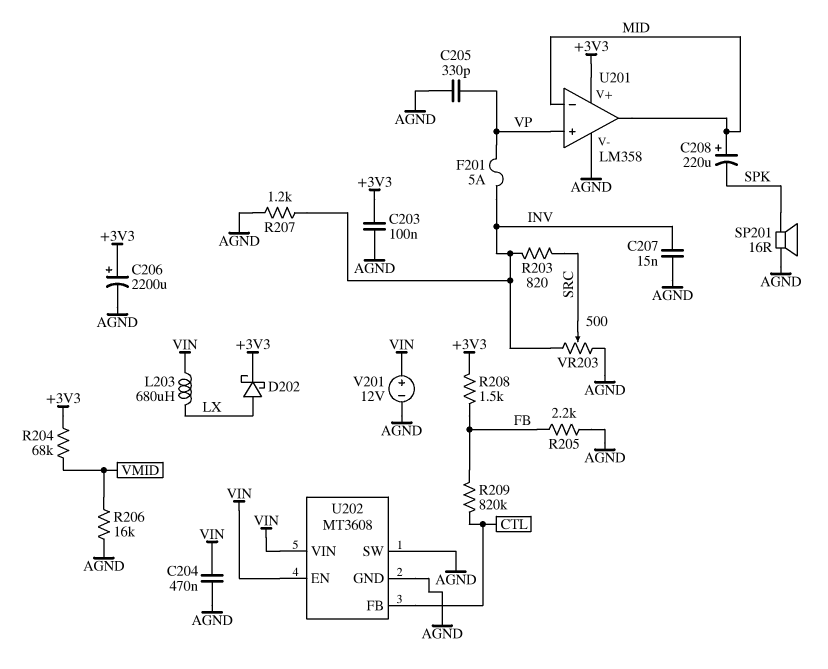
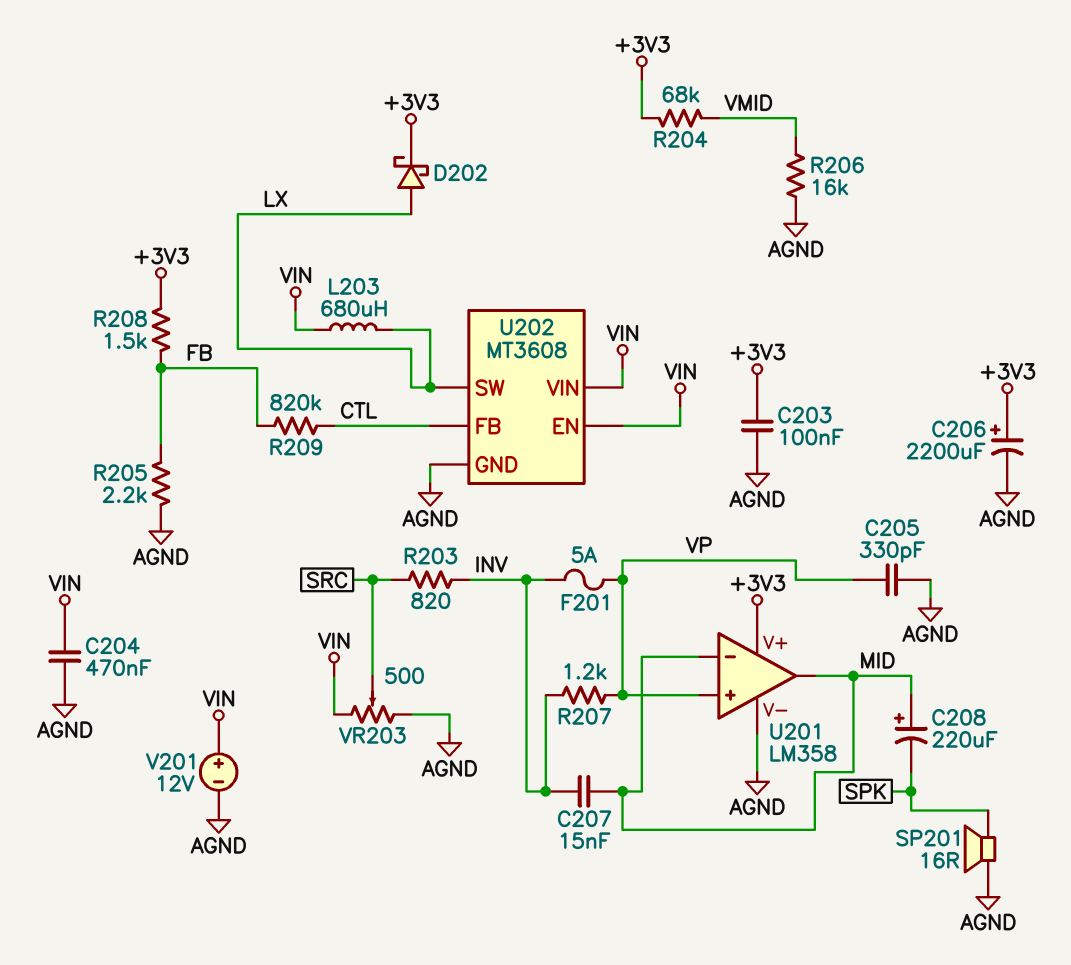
C207: 15nF (AGND, INV) -> 15nF (INV, MID)
R207: 1.2k (AGND, INV) -> 1.2k (INV, VP)
U202 pin SW: AGND -> LX
VR203: 500 (AGND, INV, wiper SRC) -> 500 (AGND, VIN, wiper SRC)

